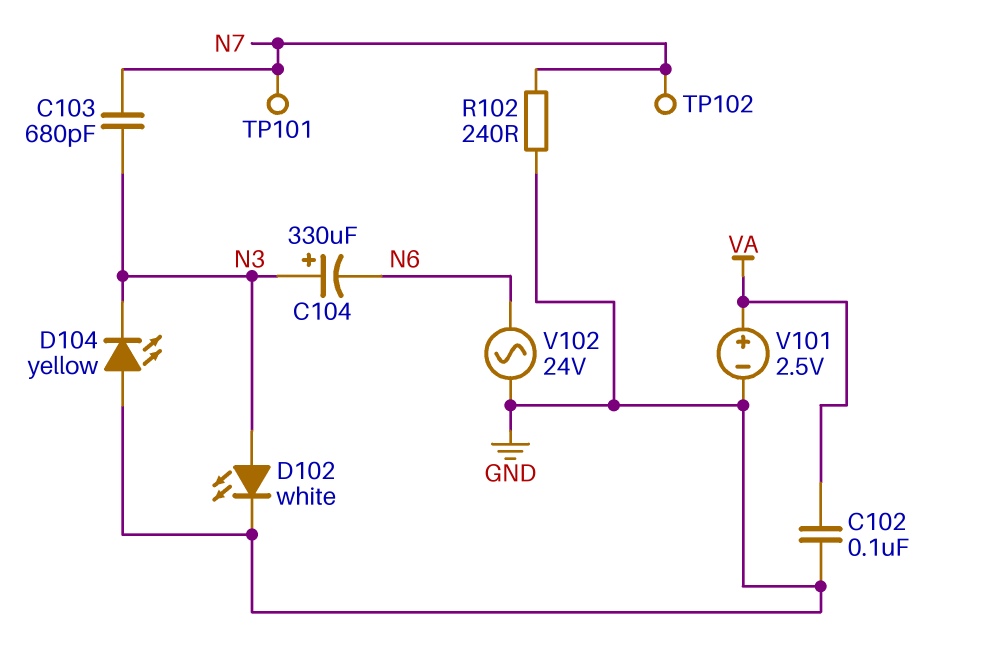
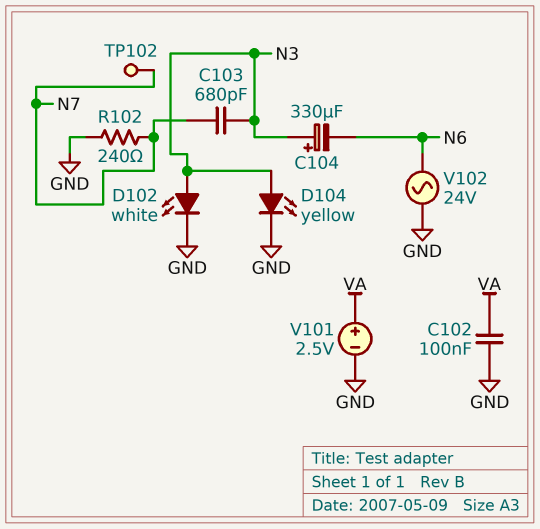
D104: LED yellow (A GND, K N3) -> LED yellow (A N3, K GND)
TP101: test point (N7) -> none

